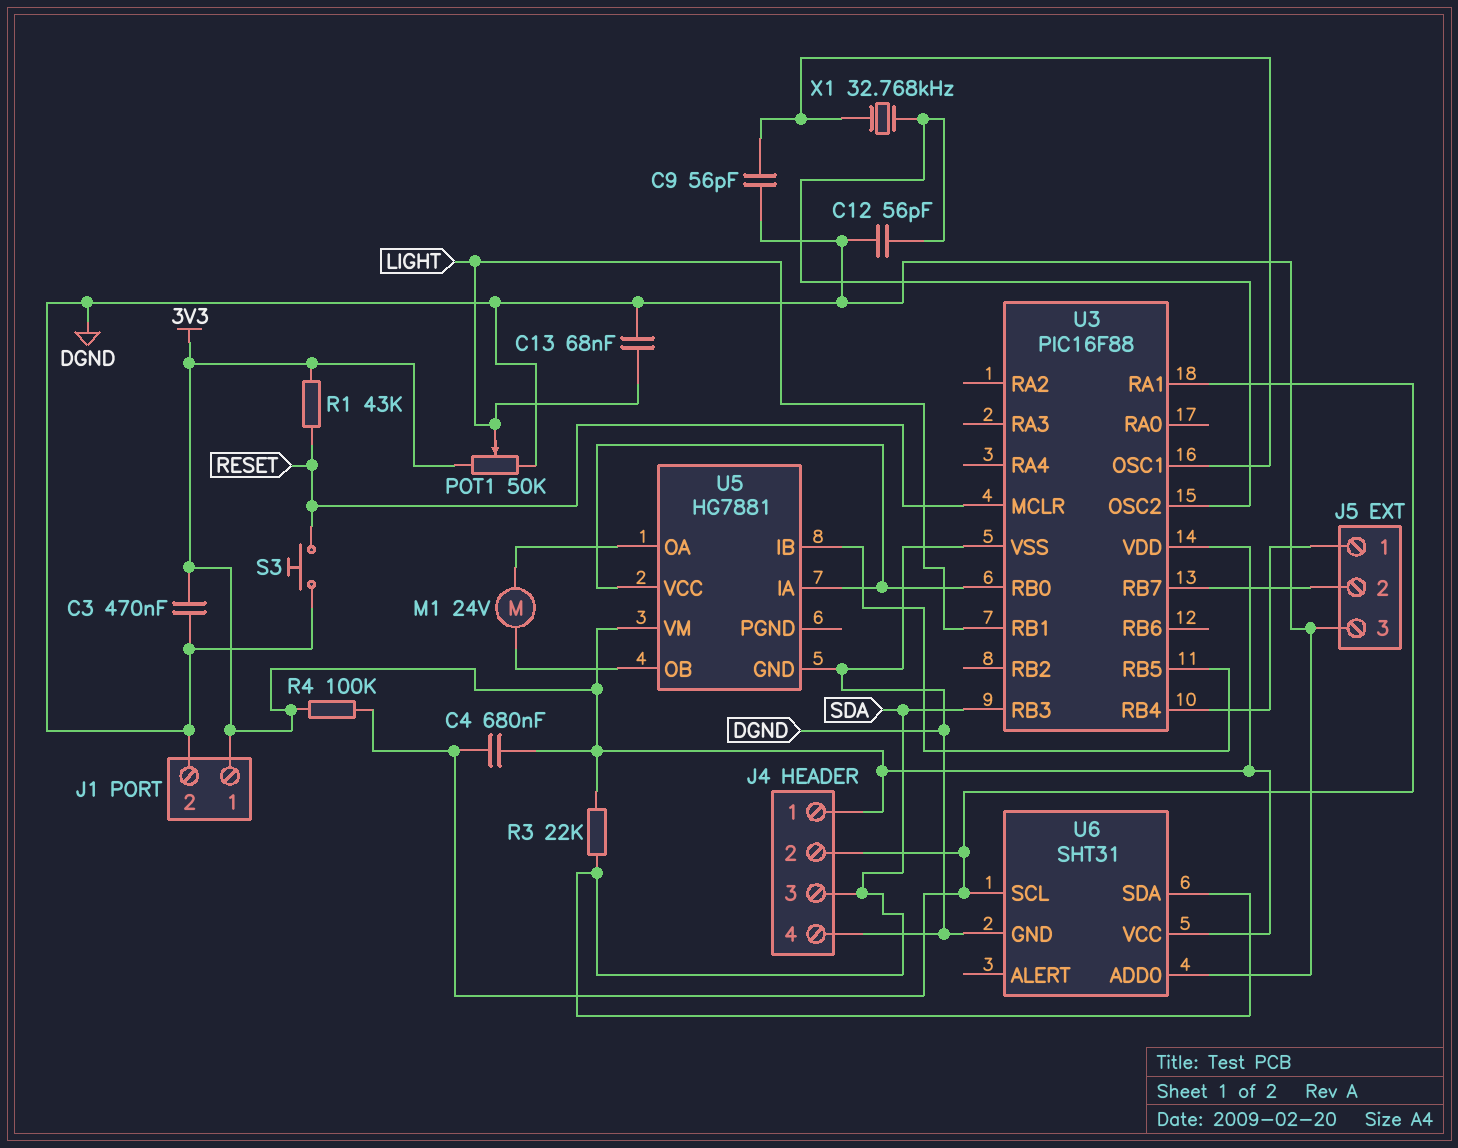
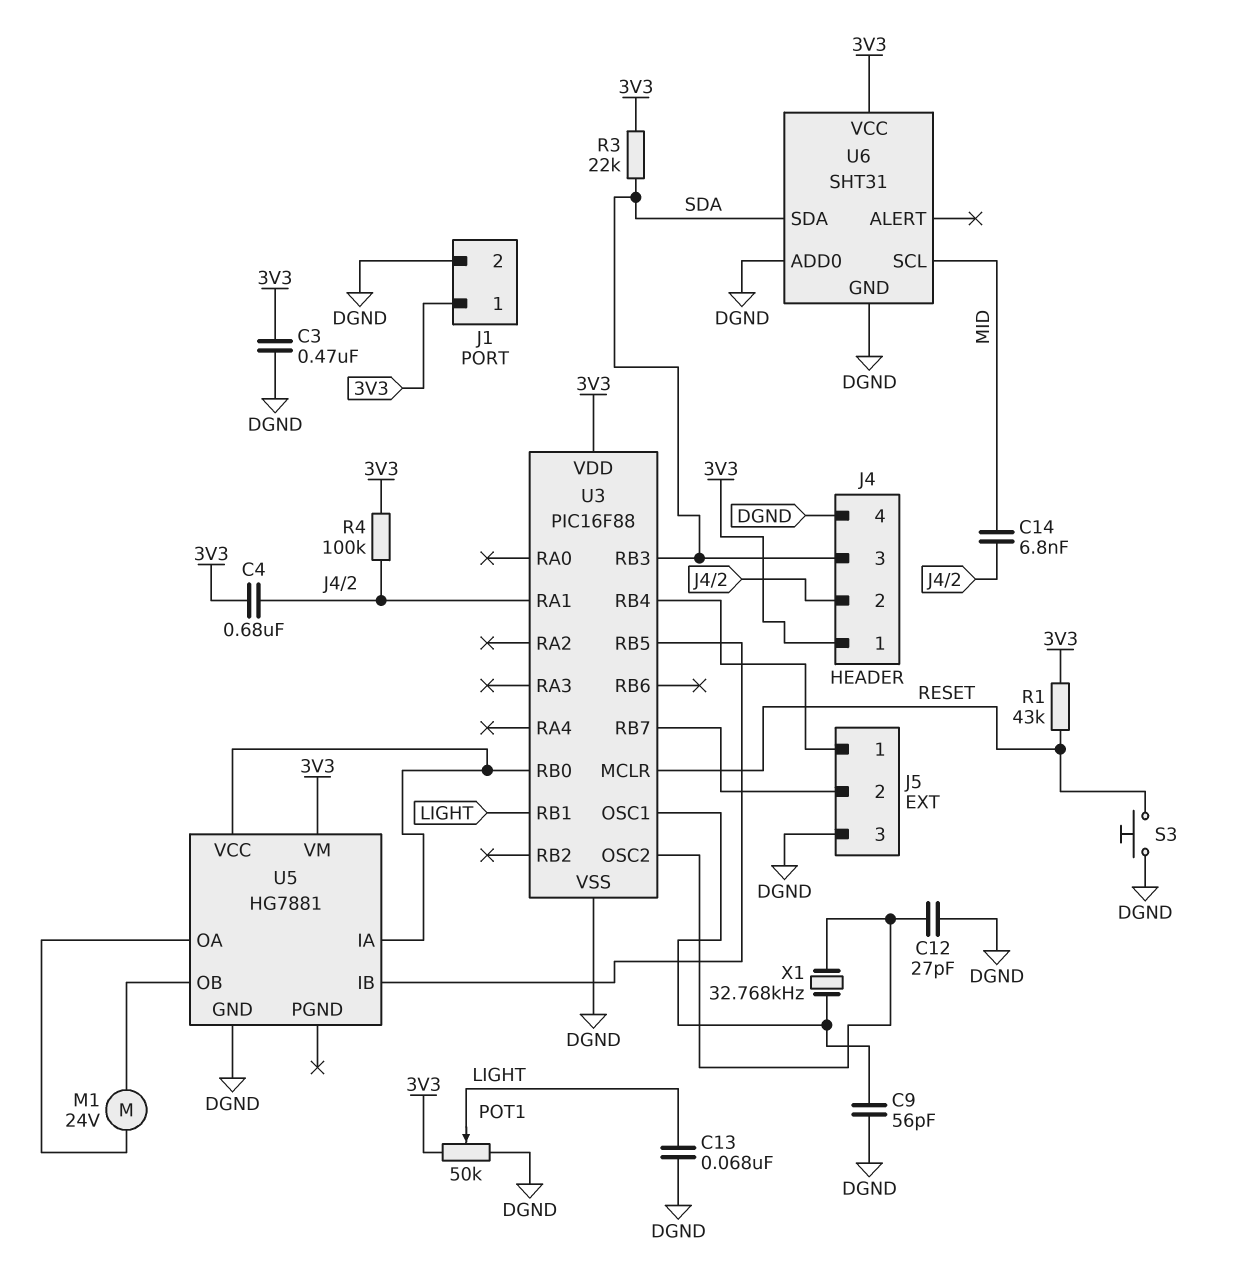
C12: 56pF (DGND, U3/OSC2) -> 27pF (DGND, U3/OSC2)
C14: none -> 6.8nF (J4/2, MID)
U6 pin SCL: J4/2 -> MID

